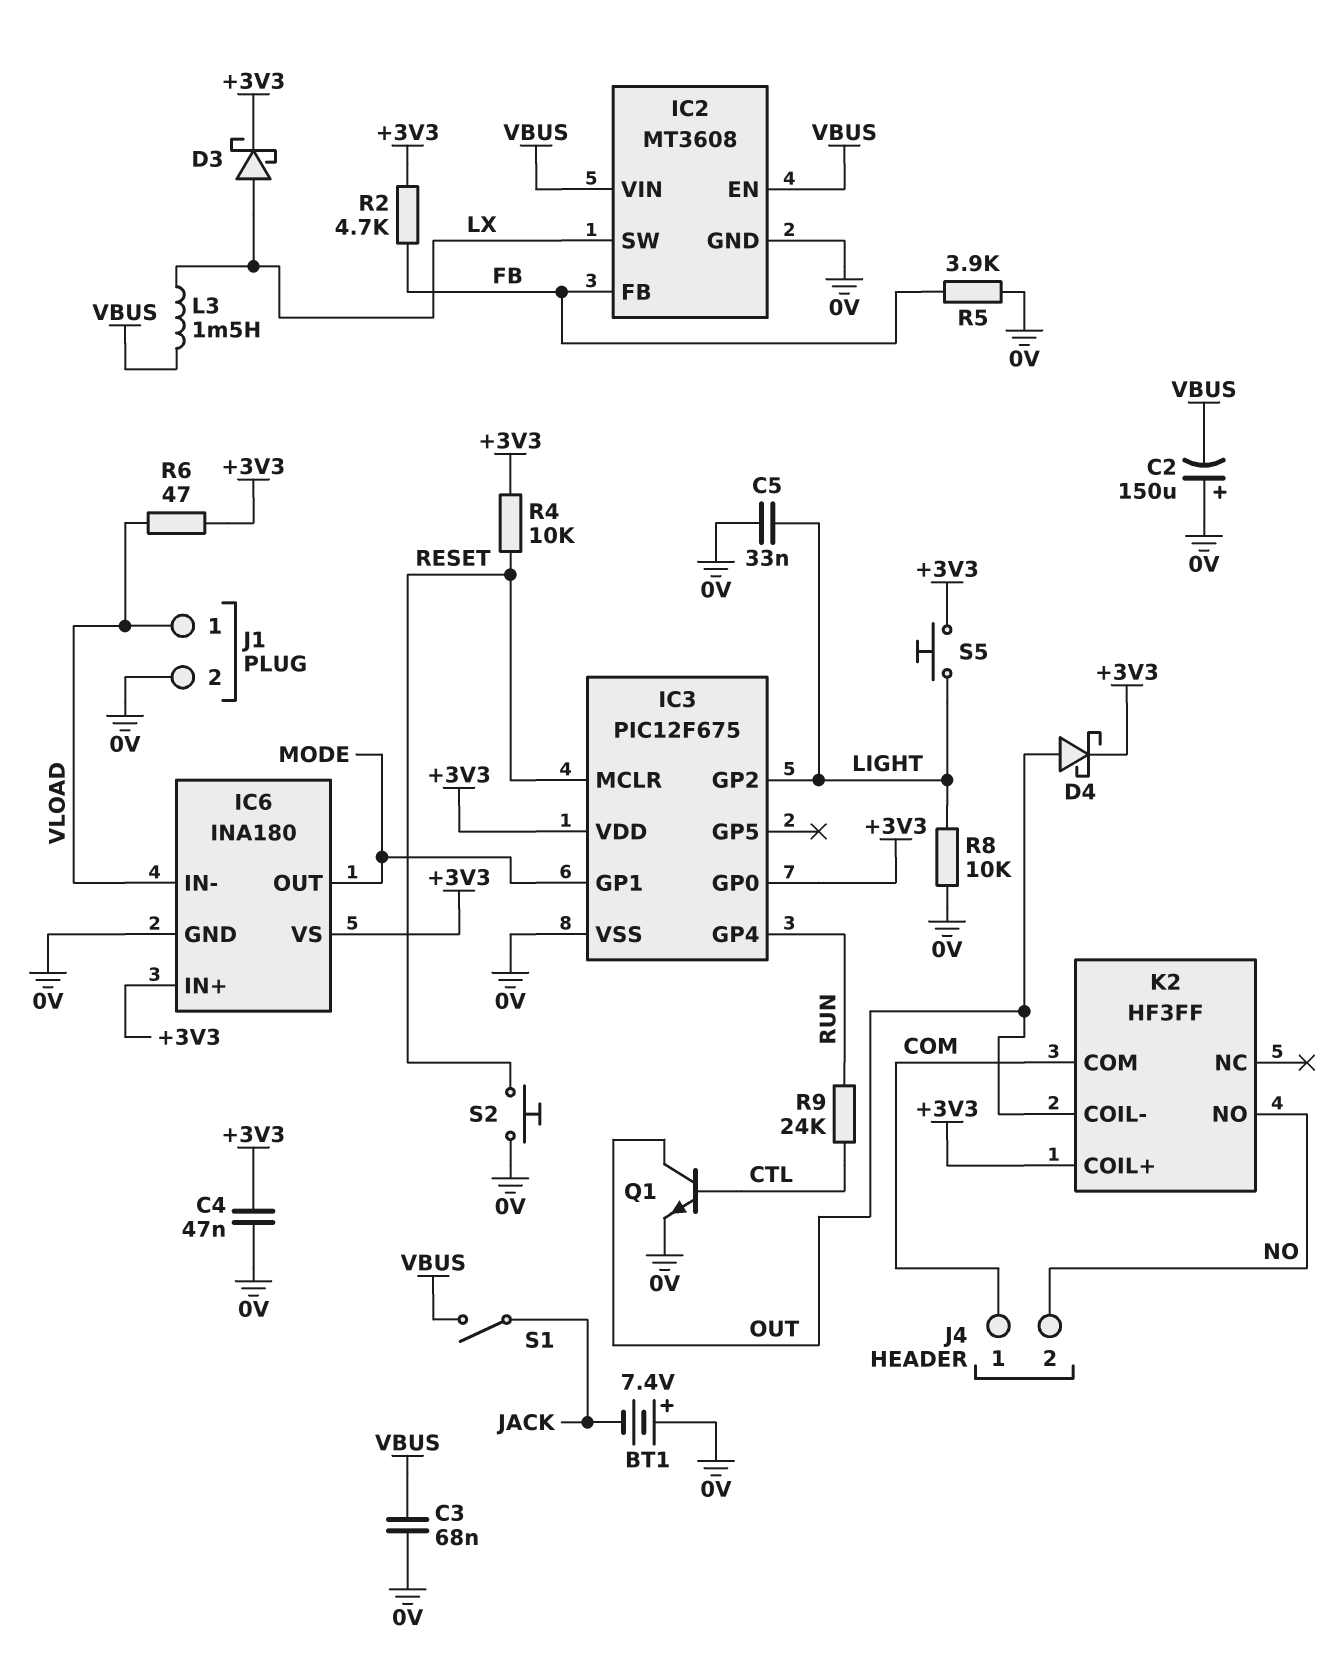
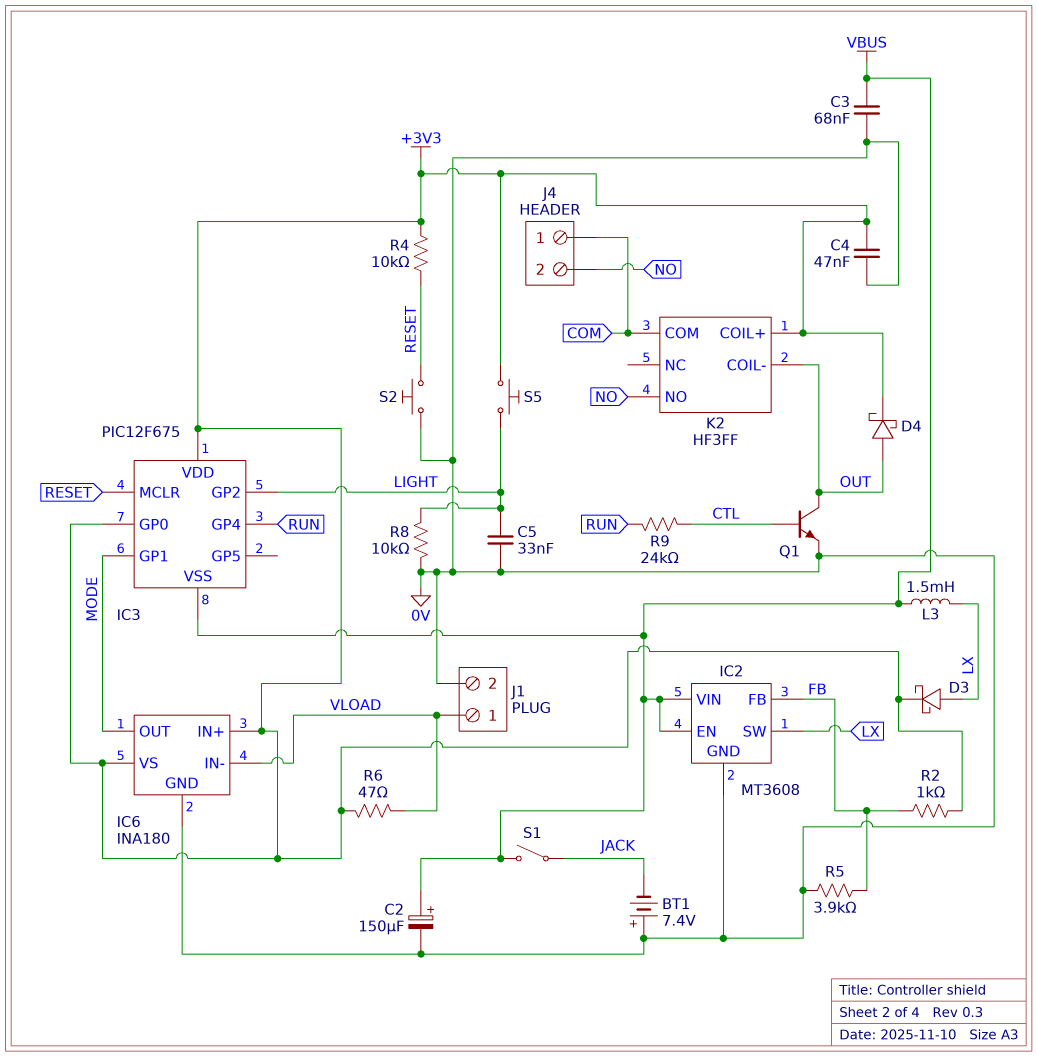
C2: 150uF (plus 0V, minus VBUS) -> 150uF (plus VBUS, minus 0V)
IC3 pin VSS: 0V -> VBUS
R2: 4.7k (+3V3, FB) -> 1k (+3V3, FB)

